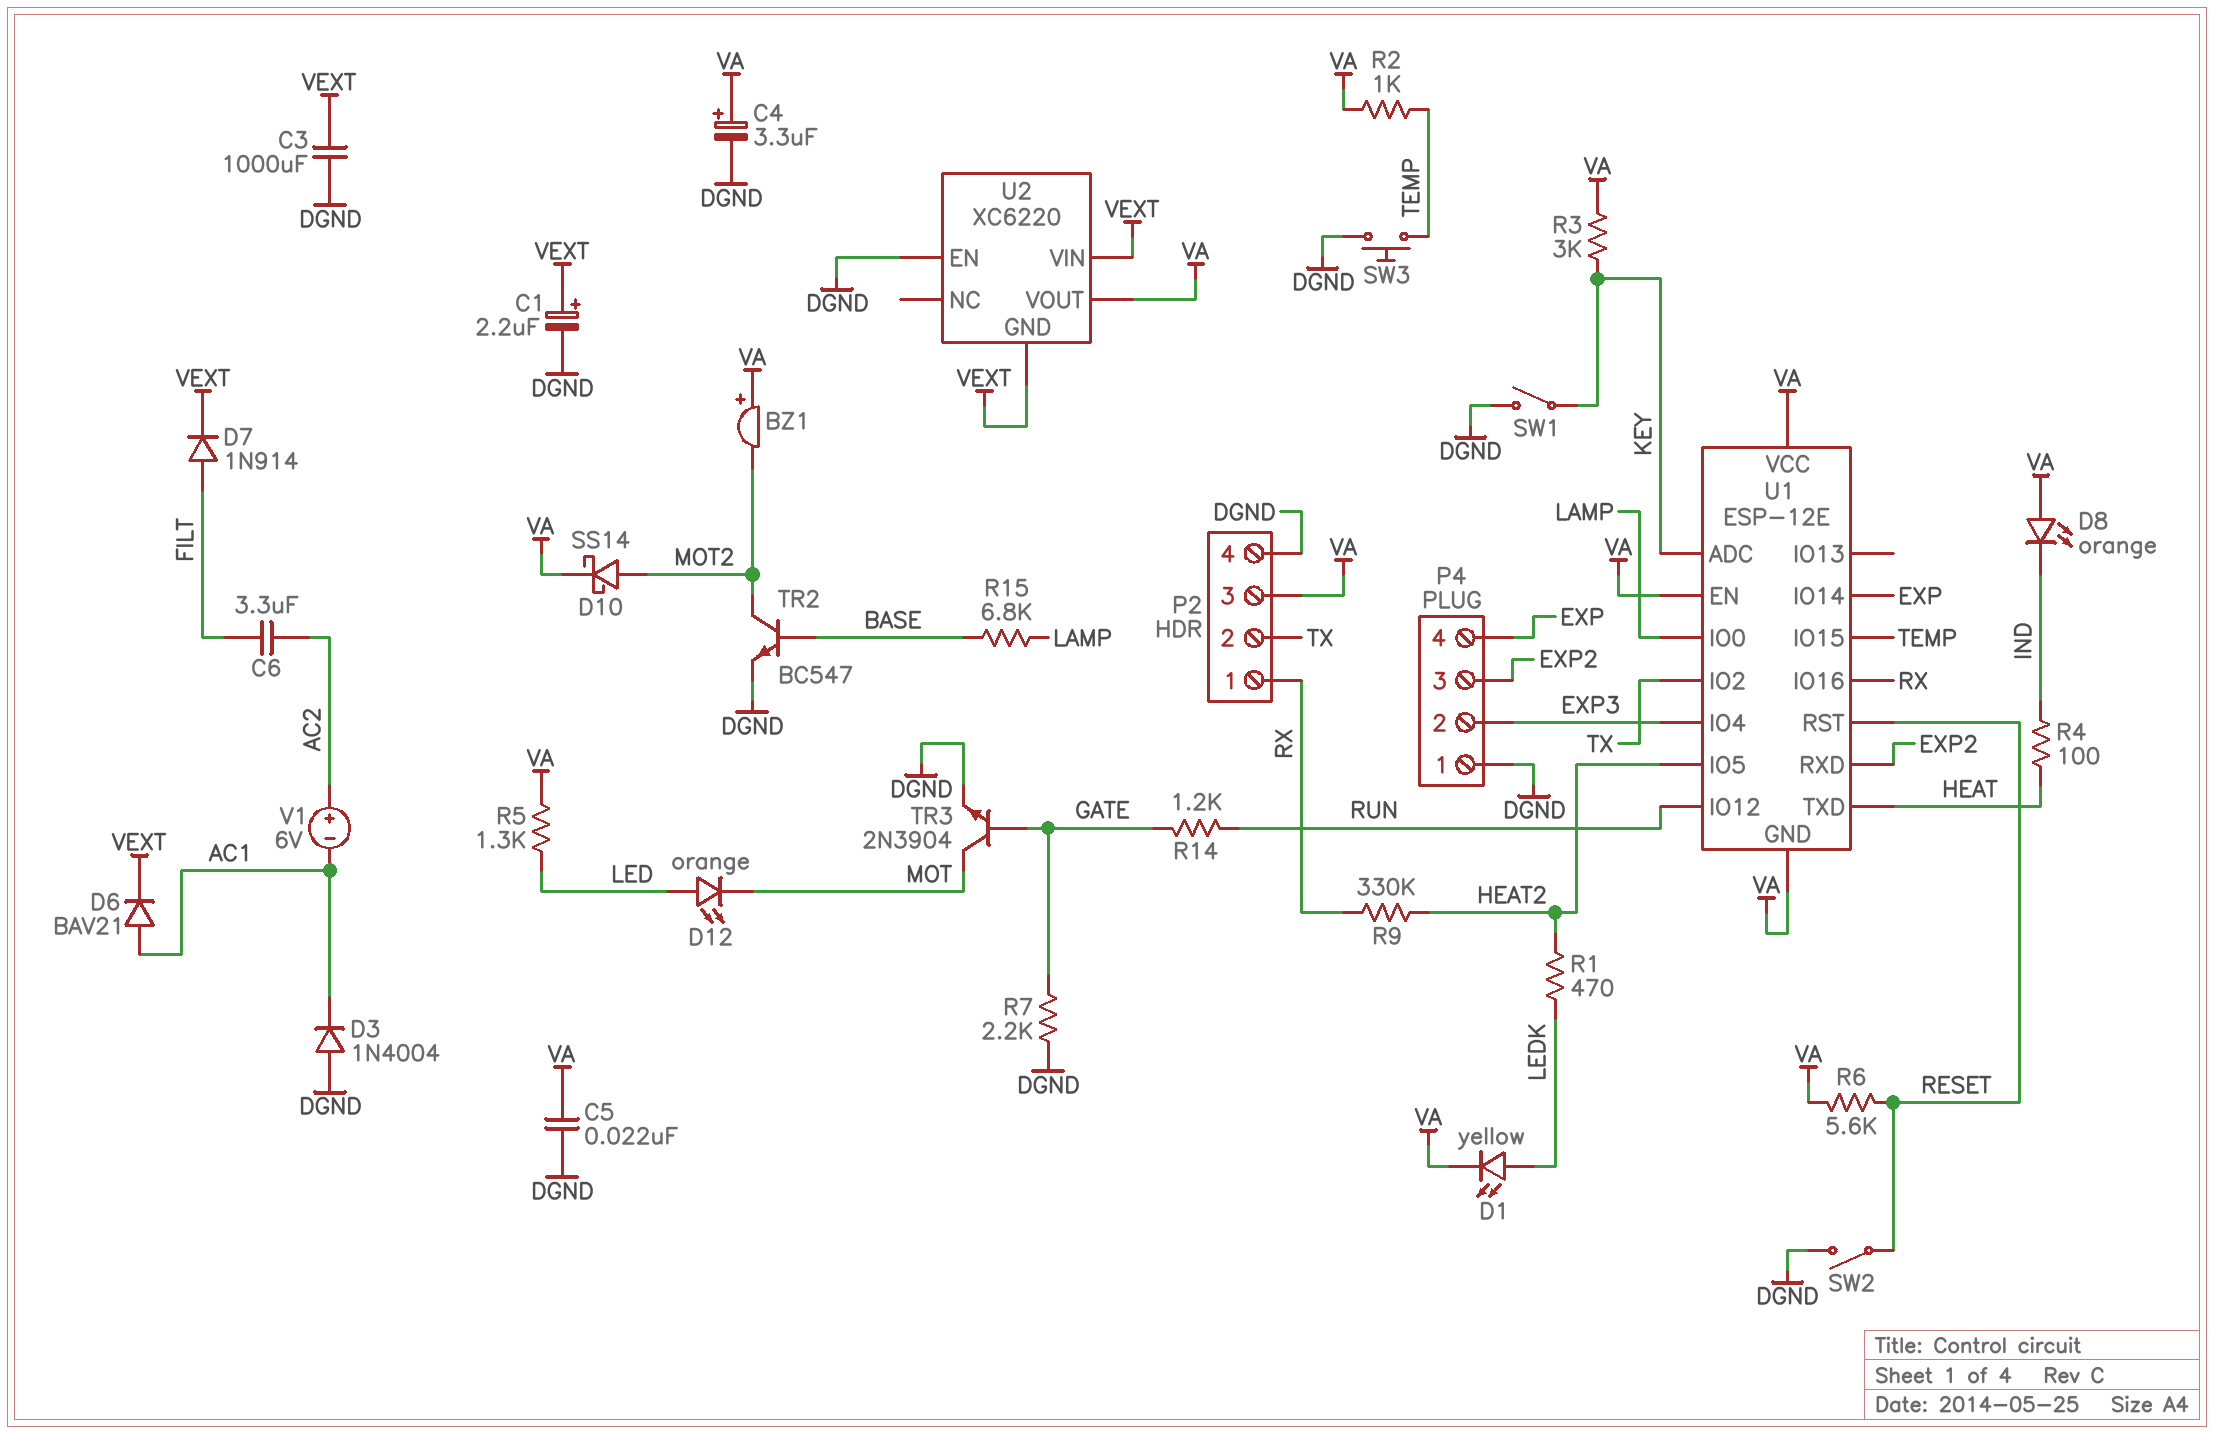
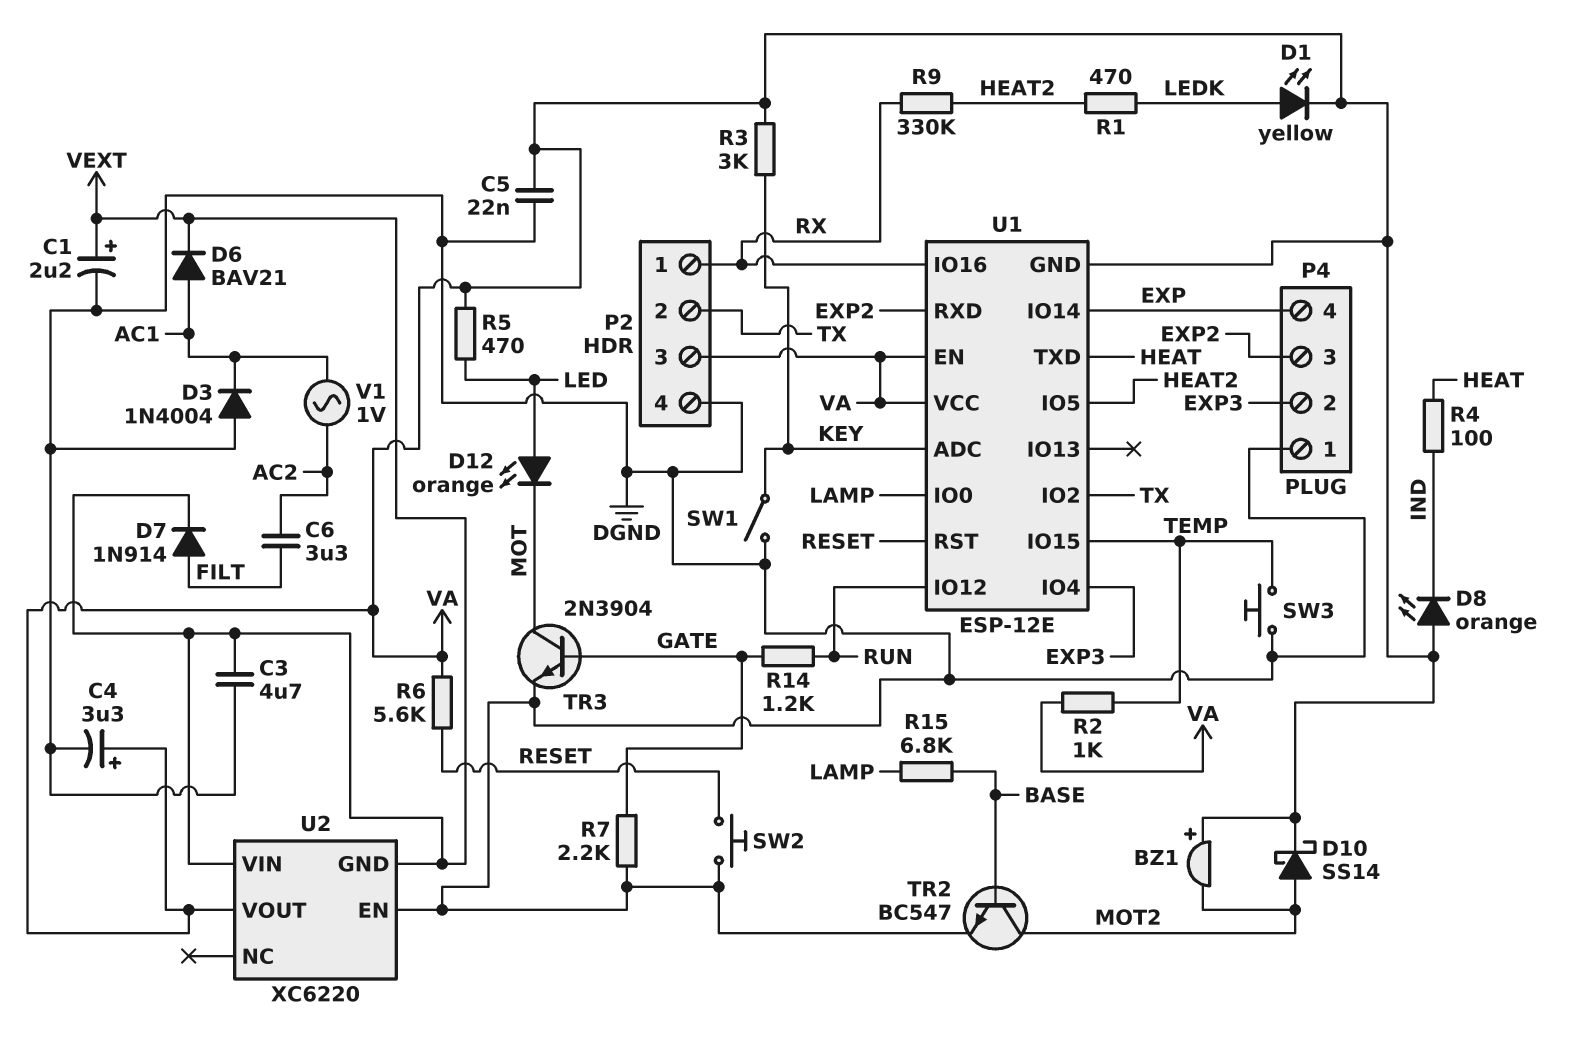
C3: 1000uF (DGND, VEXT) -> 4.7uF (DGND, VEXT)
R5: 1.3k (LED, VA) -> 470 (LED, VA)
SW2: switch (DGND, RESET) -> button (DGND, RESET)
V1: 6V (plus AC2, minus AC1) -> AC 1V (AC1, AC2)

